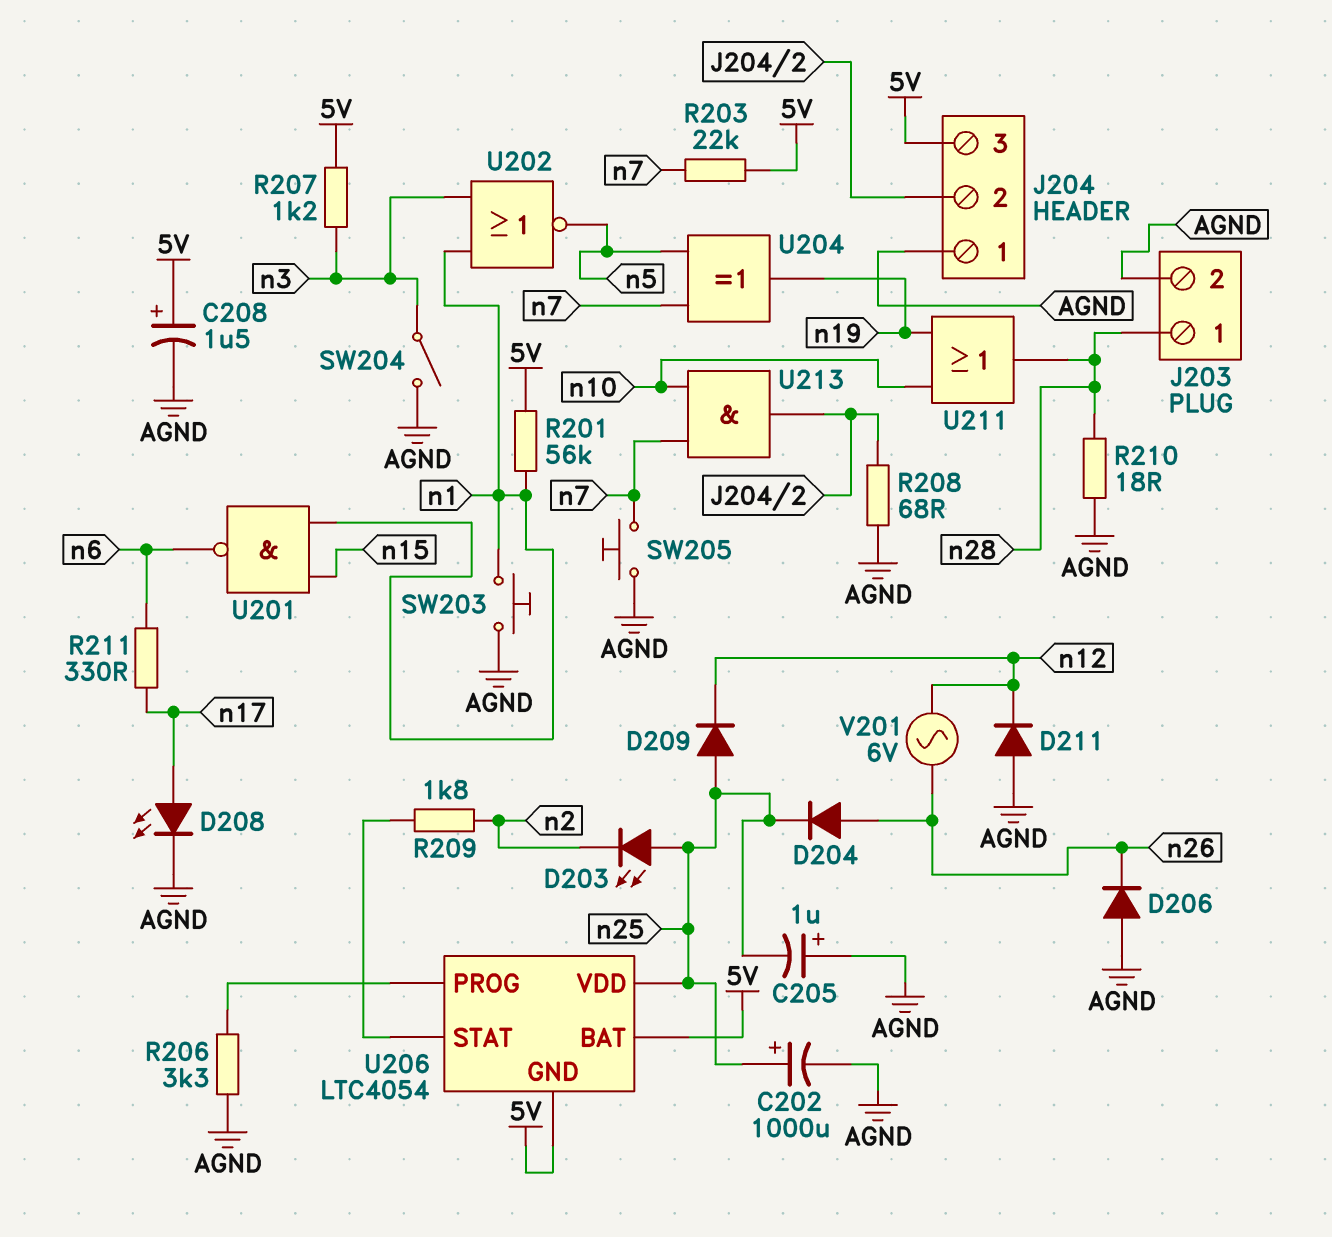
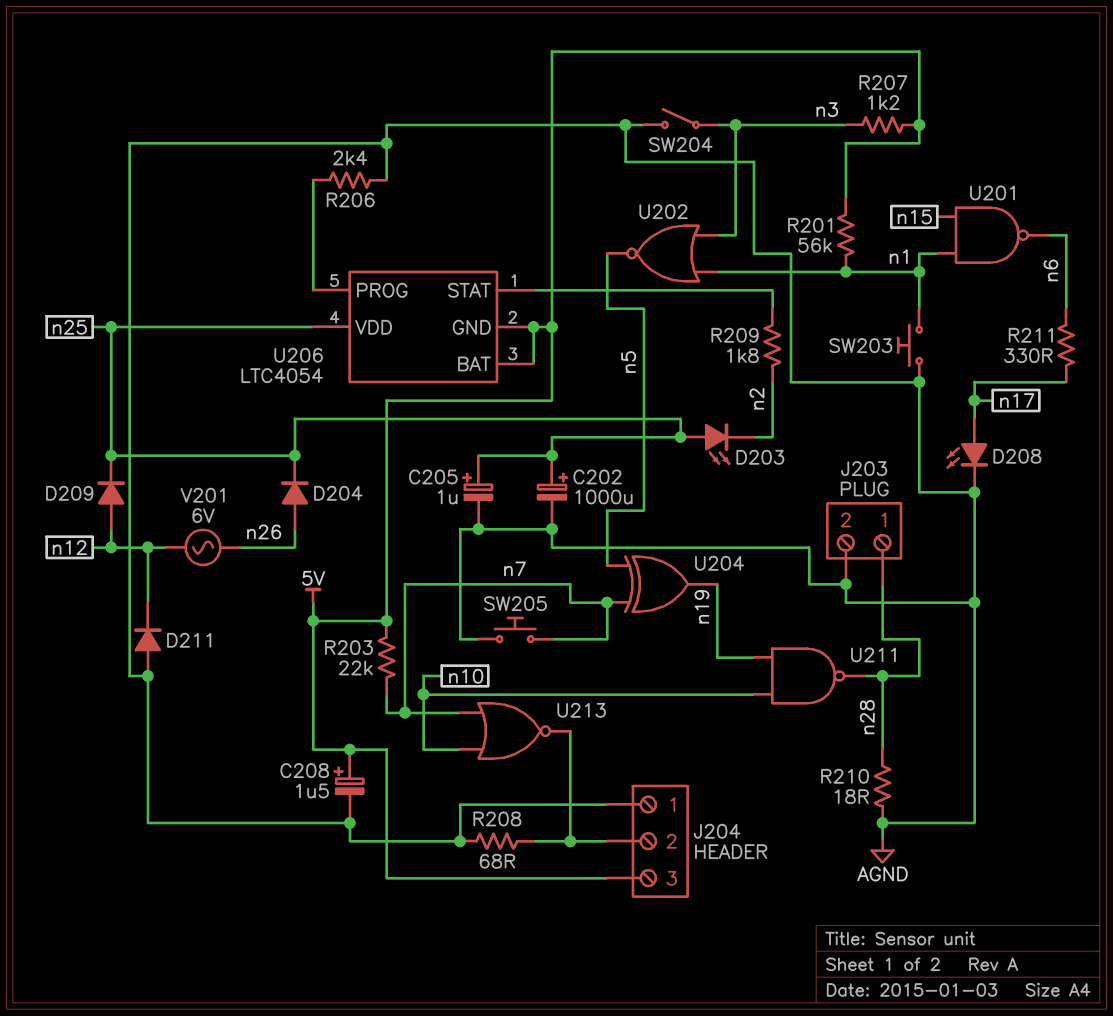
C205: 1uF (plus AGND, minus n25) -> 1uF (plus n25, minus AGND)
D206: diode (A AGND, K n26) -> none
D209: diode (A n25, K n12) -> diode (A n12, K n25)
R206: 3.3k (AGND, U206/PROG) -> 2.4k (AGND, U206/PROG)
U211: OR (in n10, in n19, out n28) -> NAND (in n10, in n19, out n28)
U213: AND (in n7, in n10, out J204/2) -> NOR (in n7, in n10, out J204/2)

